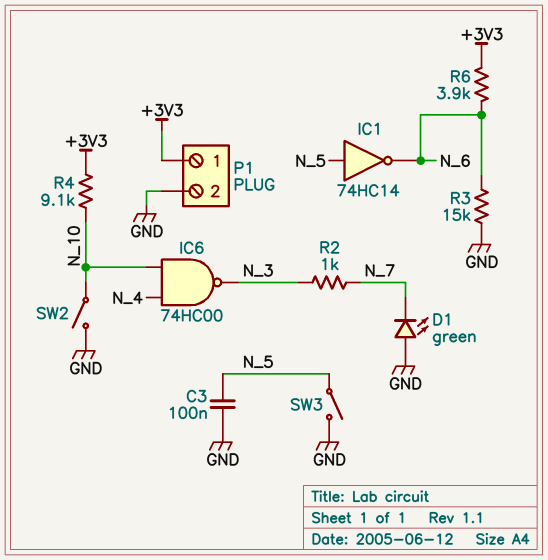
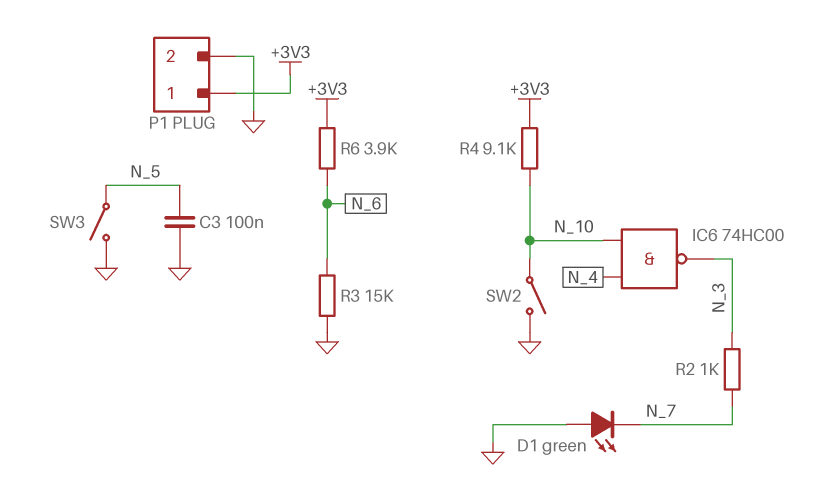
IC1: NOT 74HC14 (in N_5, out N_6) -> none

